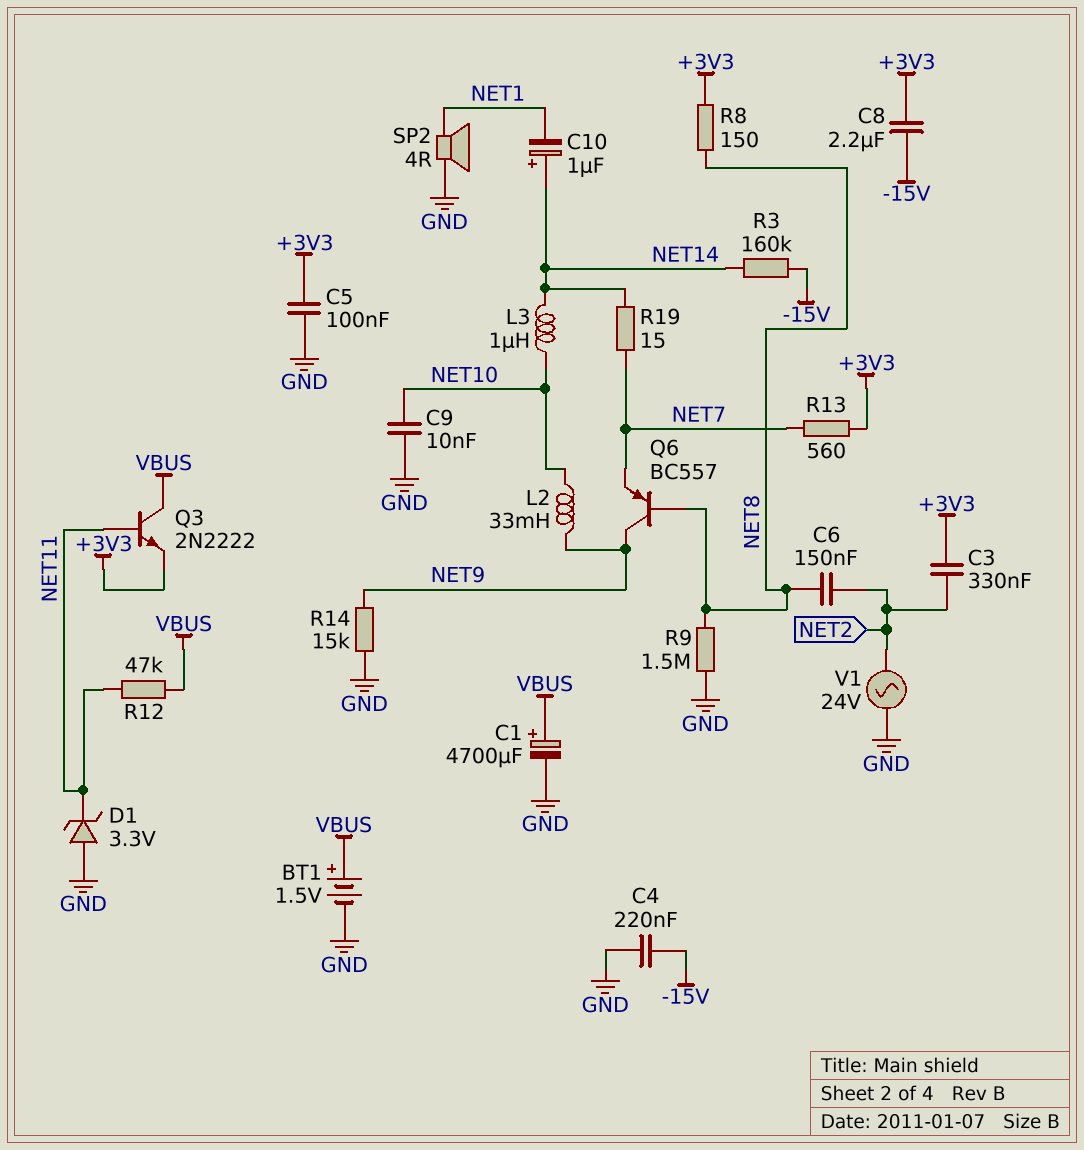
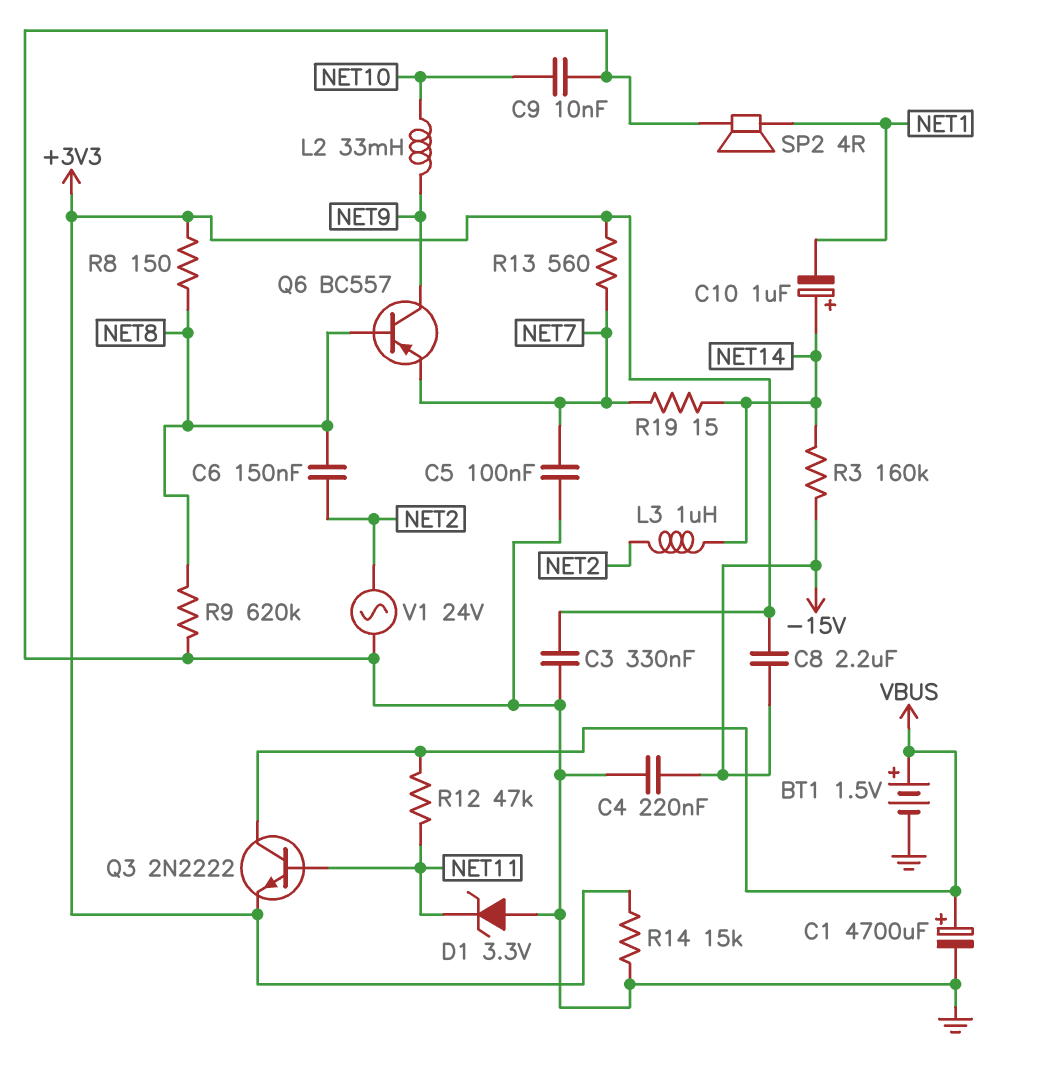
C3: 330nF (+3V3, NET2) -> 330nF (+3V3, GND)
C5: 100nF (+3V3, GND) -> 100nF (GND, NET7)
L3: 1uH (NET10, NET14) -> 1uH (NET2, NET14)
R9: 1.5M (GND, NET8) -> 620k (GND, NET8)
R14: 15k (GND, NET9) -> 15k (+3V3, GND)

